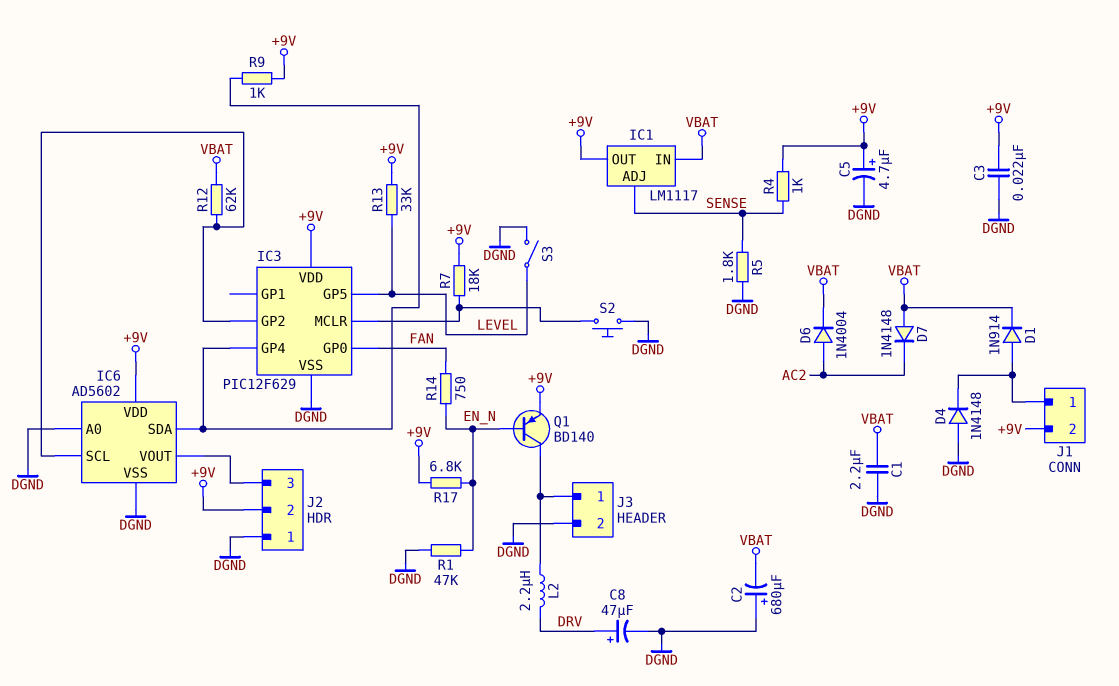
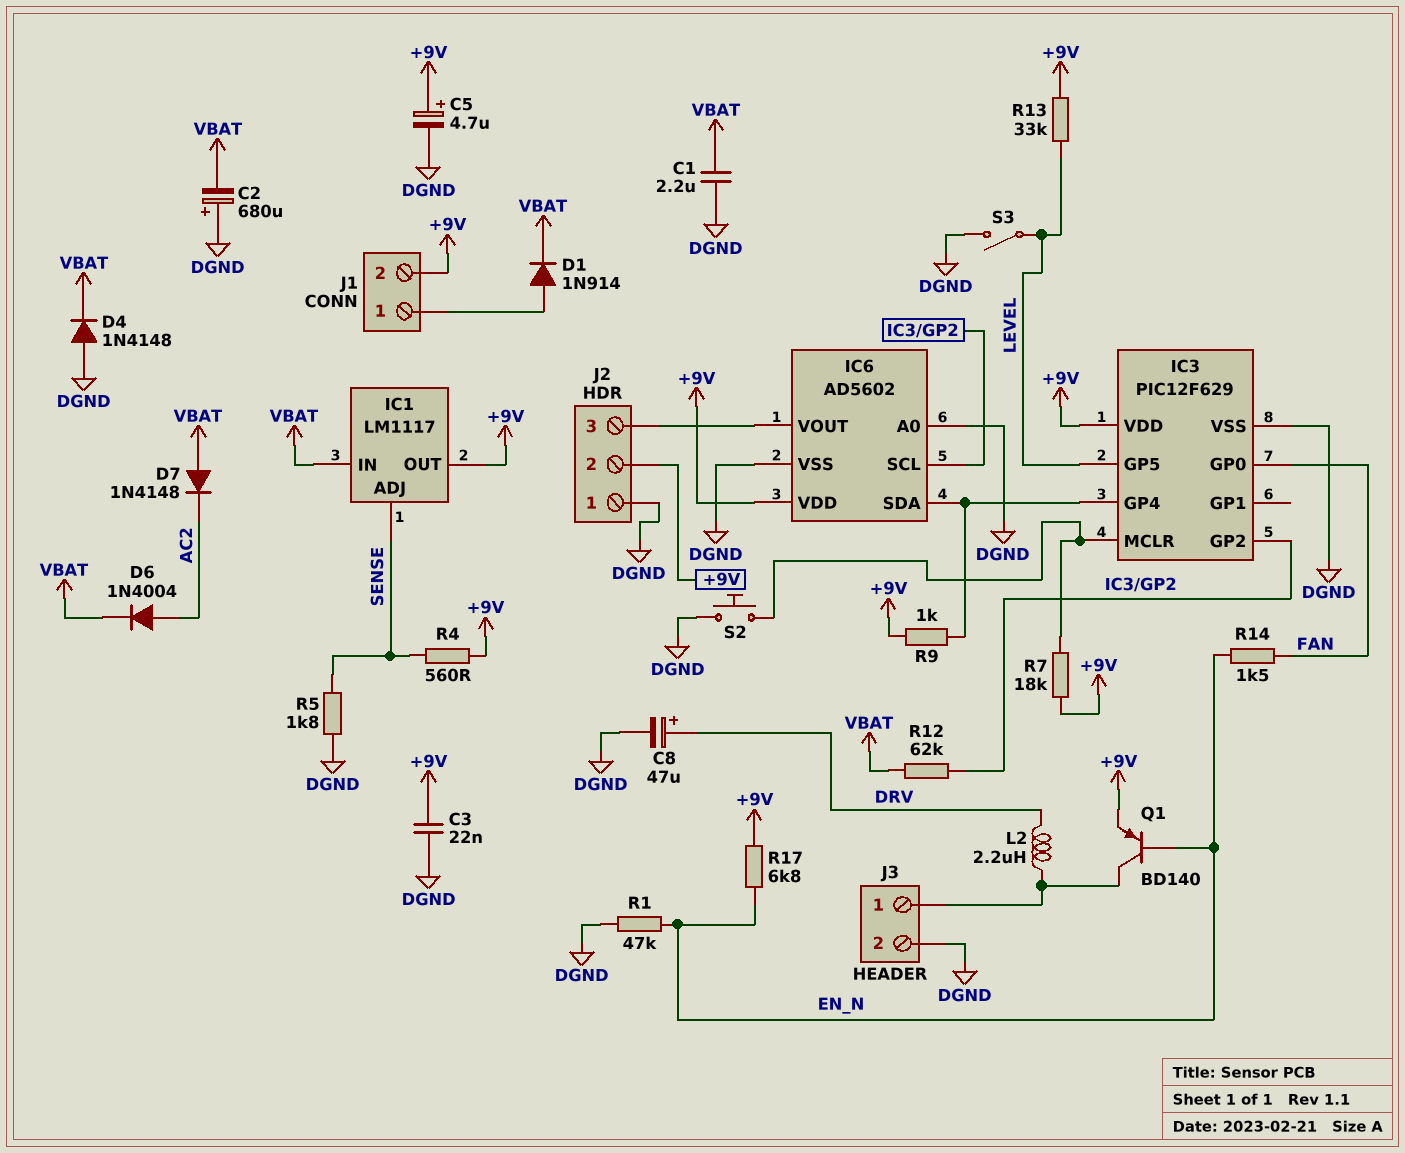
D4: diode 1N4148 (A DGND, K J1/1) -> diode 1N4148 (A DGND, K VBAT)
R4: 1k (+9V, SENSE) -> 560 (+9V, SENSE)
R14: 750 (EN_N, FAN) -> 1.5k (EN_N, FAN)

